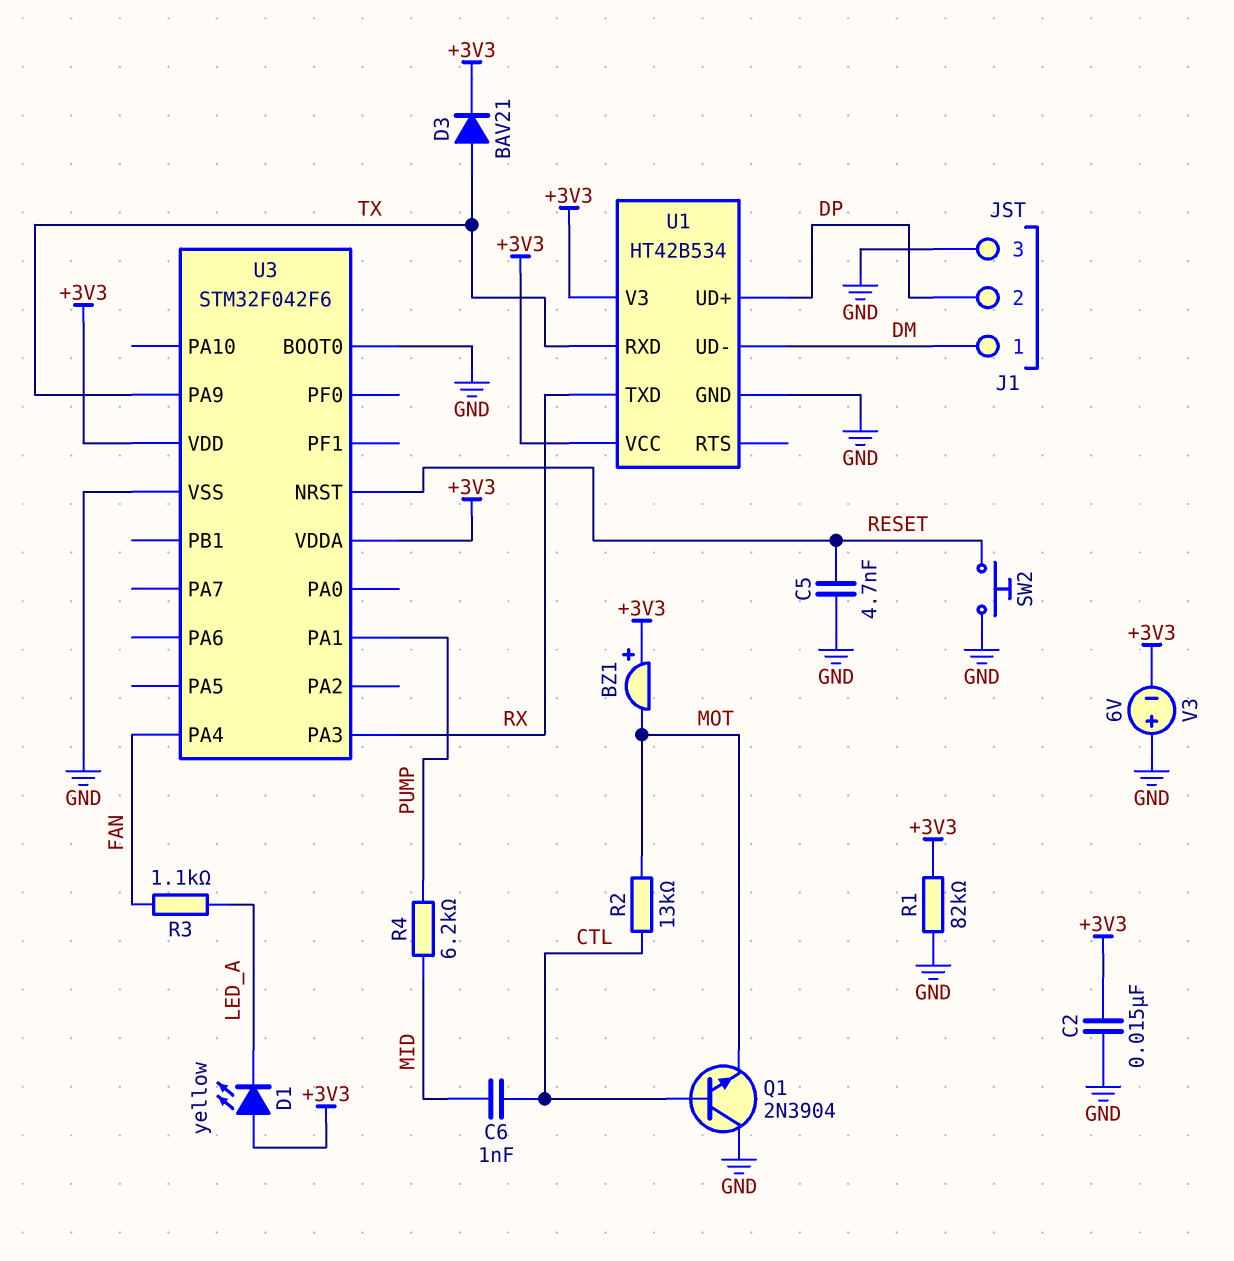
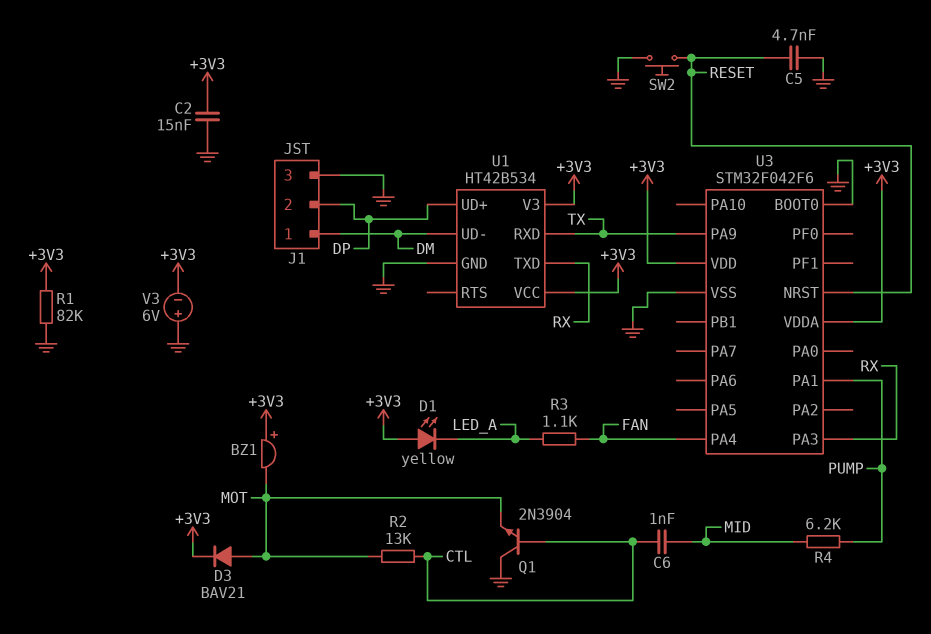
D3: diode BAV21 (A TX, K +3V3) -> diode BAV21 (A MOT, K +3V3)

